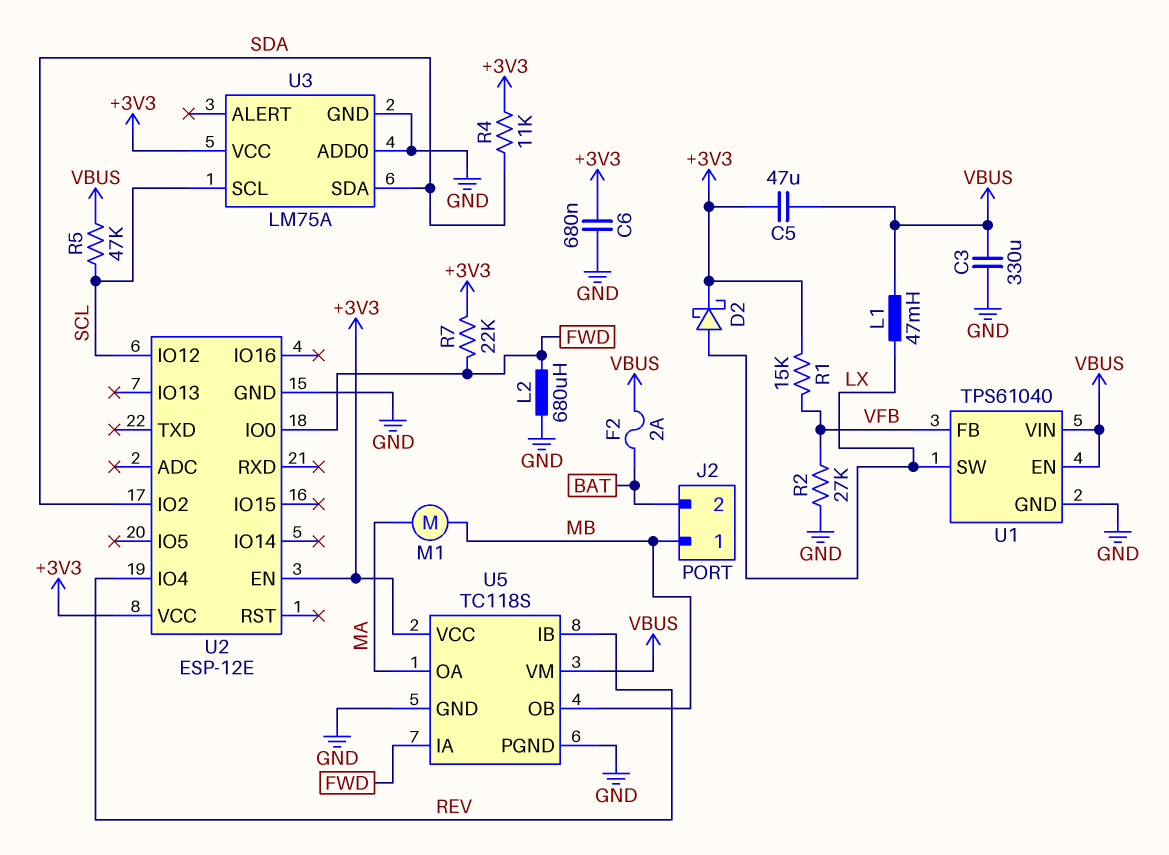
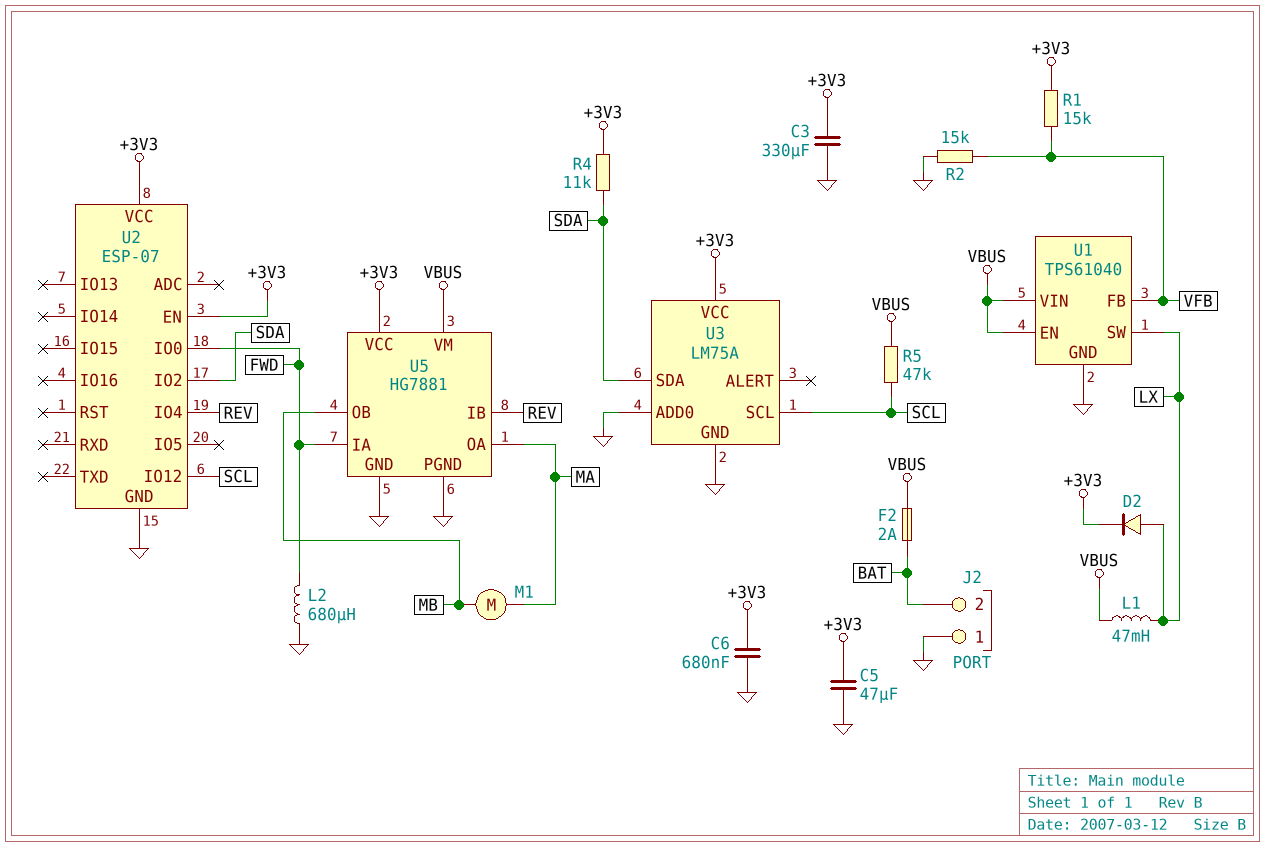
C3: 330uF (GND, VBUS) -> 330uF (+3V3, GND)
C5: 47uF (+3V3, VBUS) -> 47uF (+3V3, GND)
D2: schottky (A LX, K +3V3) -> diode (A LX, K +3V3)
J2 pin 1: MB -> GND
R2: 27k (GND, VFB) -> 15k (GND, VFB)
R7: 22k (+3V3, FWD) -> none
U2: ESP-12E -> ESP-07
U5: TC118S -> HG7881

